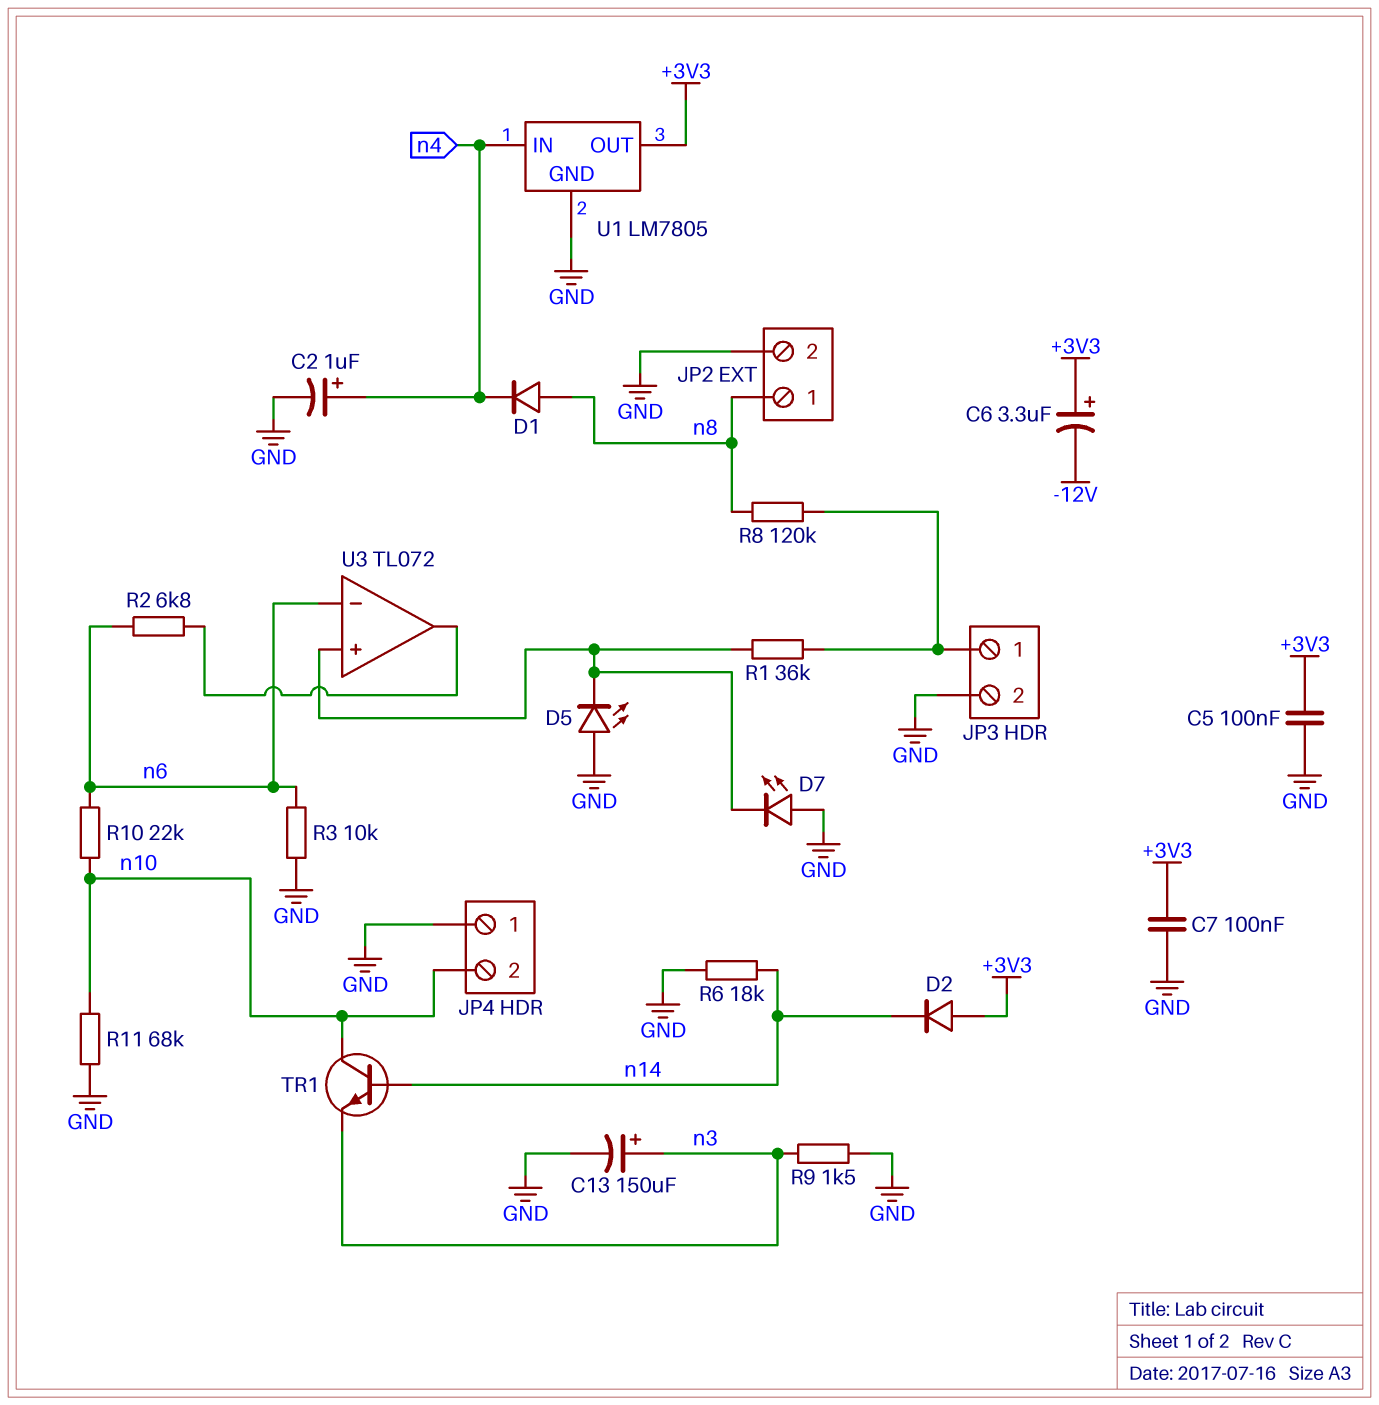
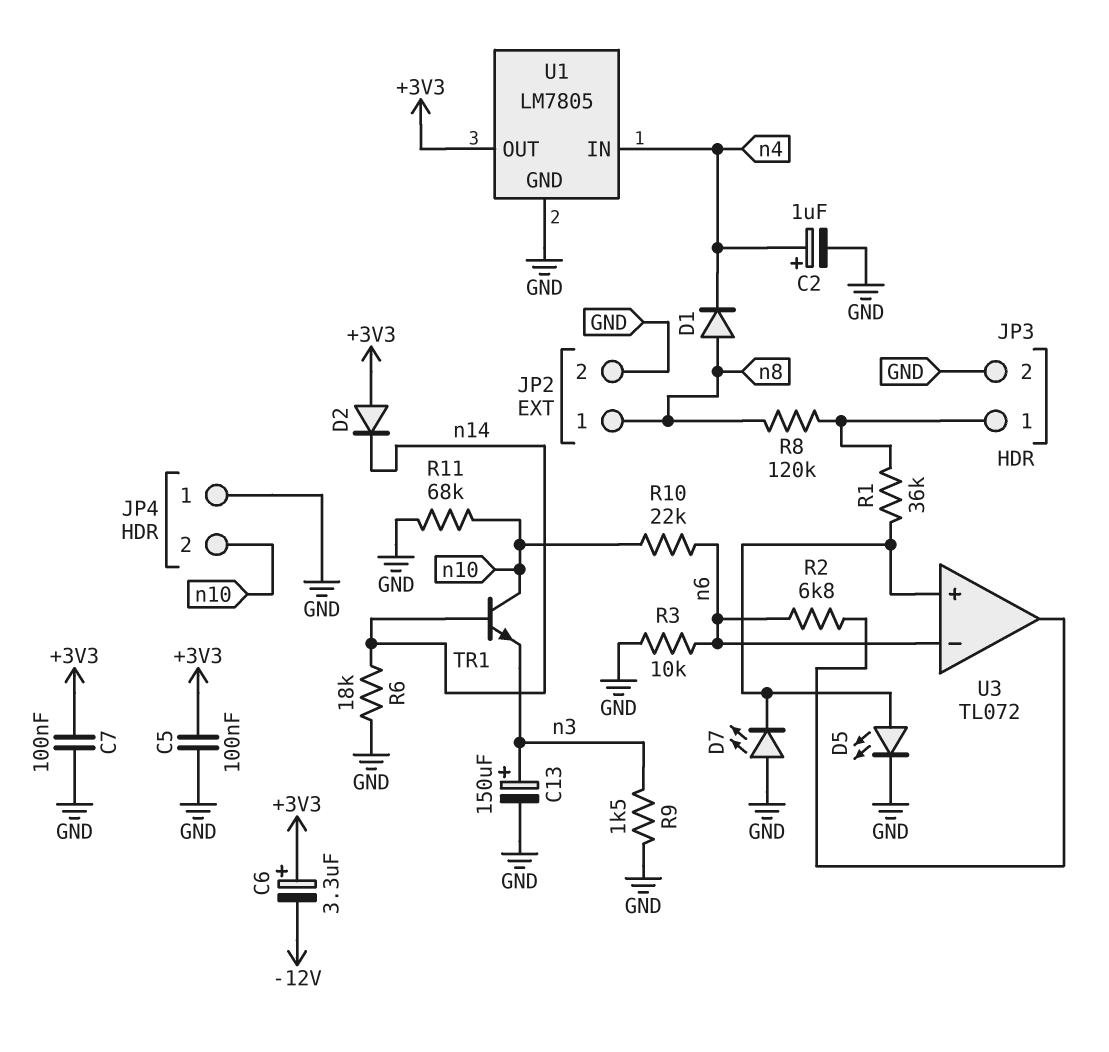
D5: LED (A GND, K U3/in+) -> LED (A U3/in+, K GND)

